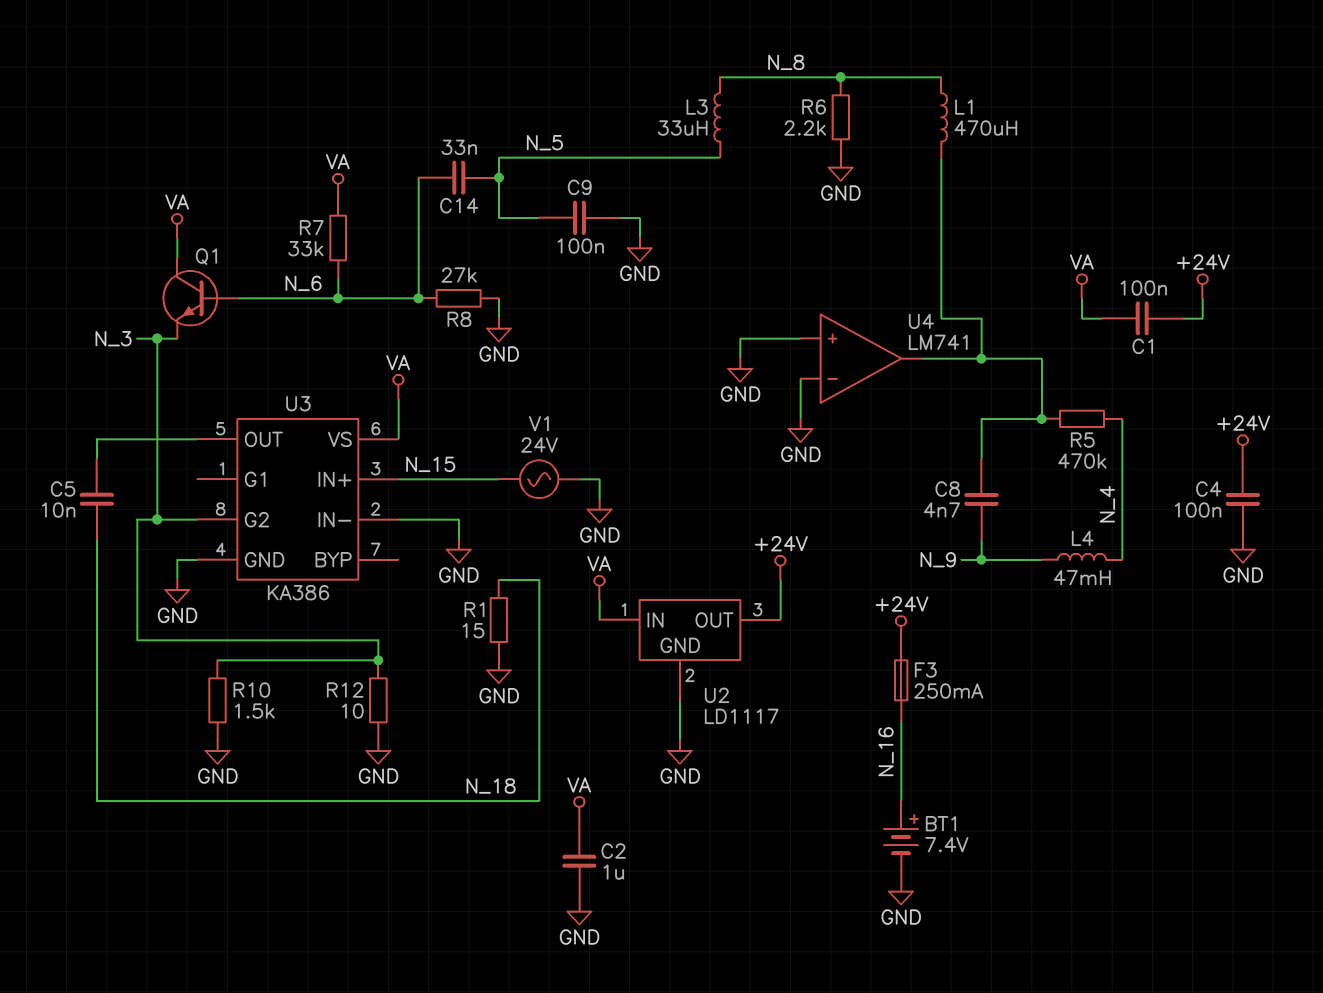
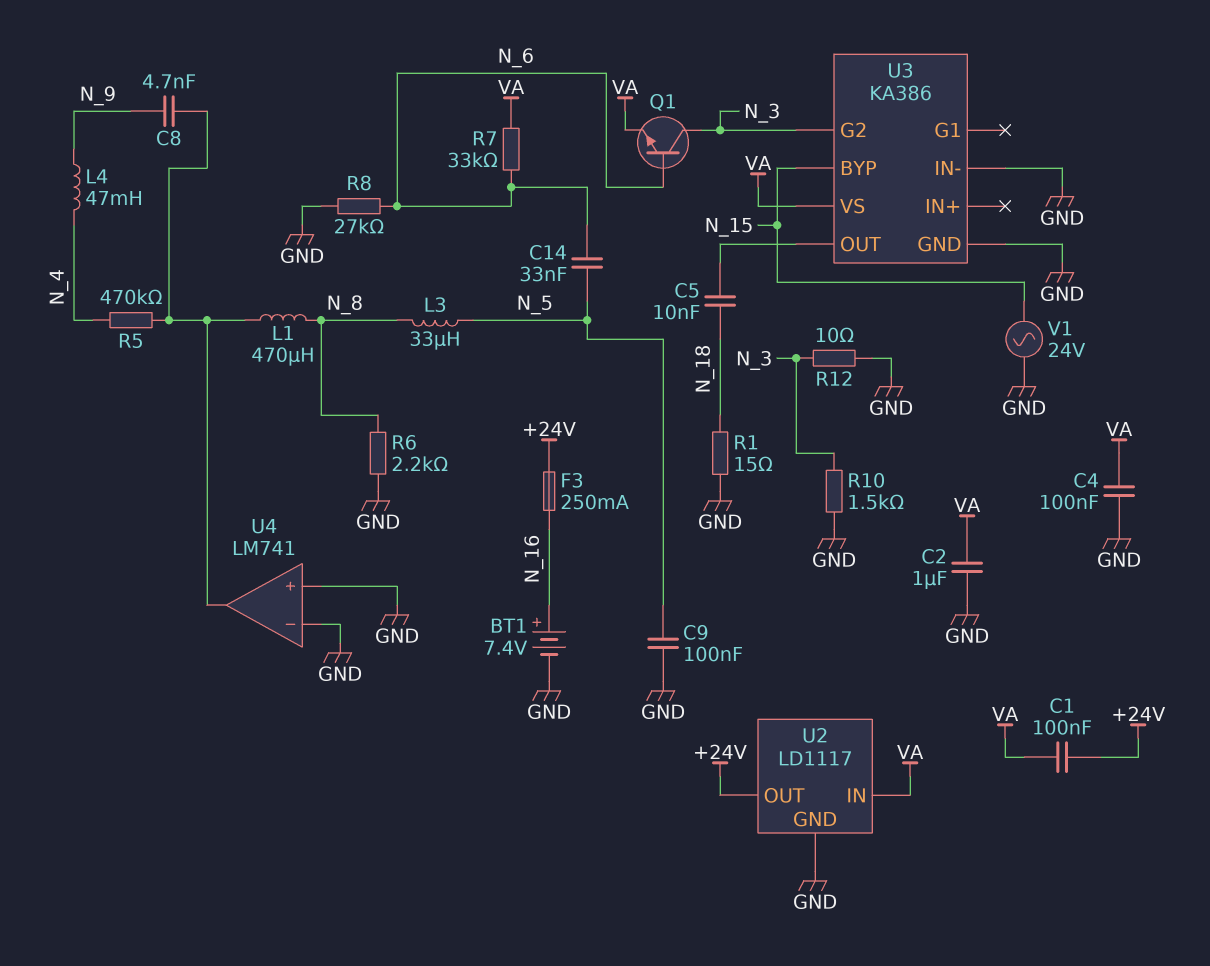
C4: 100nF (+24V, GND) -> 100nF (GND, VA)
Q1: NPN (B N_6, C VA, E N_3) -> NPN (B N_6, C N_3, E VA)
U3 pin BYP: none -> N_15
U3 pin IN+: N_15 -> none

